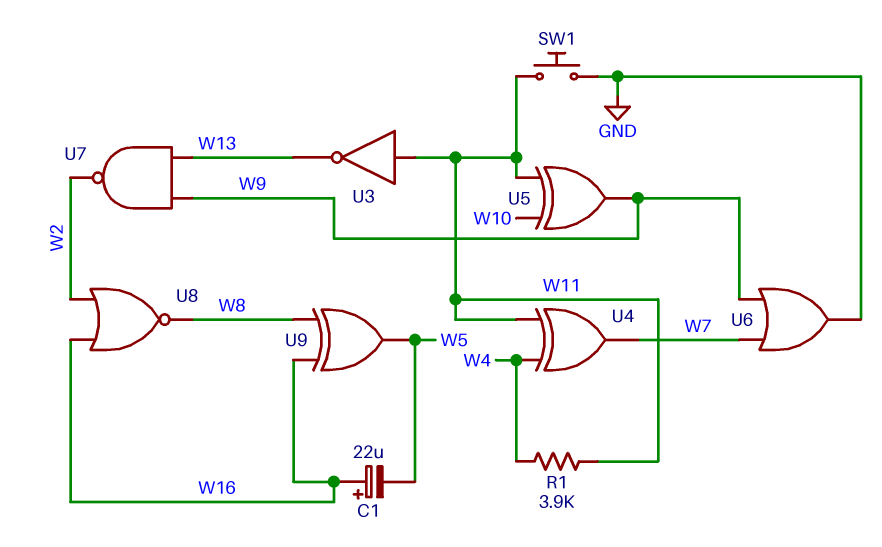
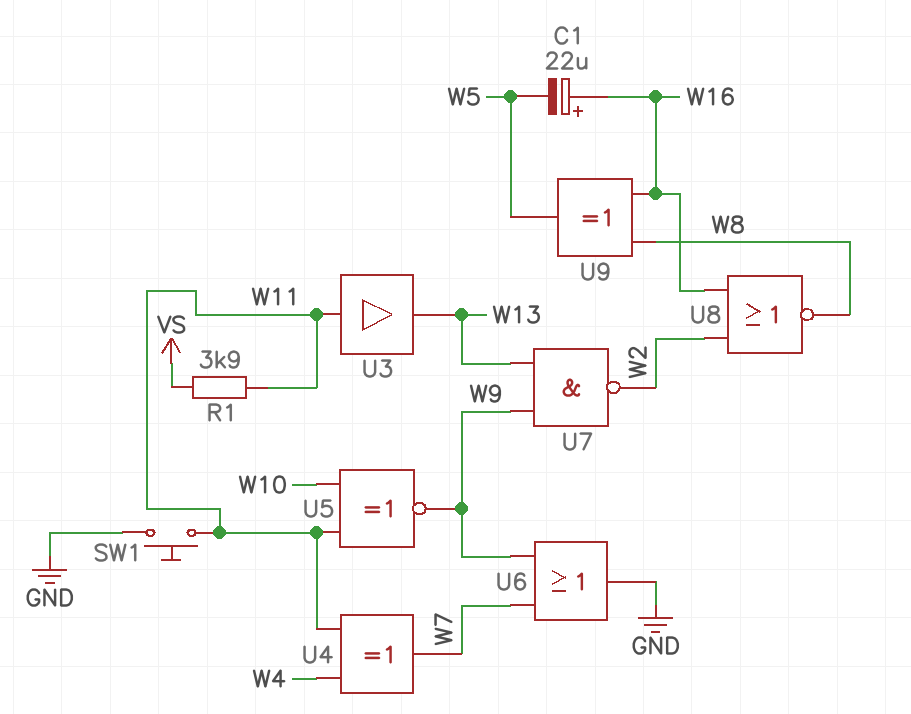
R1: 3.9k (W4, W11) -> 3.9k (VS, W11)
U3: NOT (in W11, out W13) -> buffer (in W11, out W13)
U5: XOR (in W10, in W11, out W9) -> XNOR (in W10, in W11, out W9)

